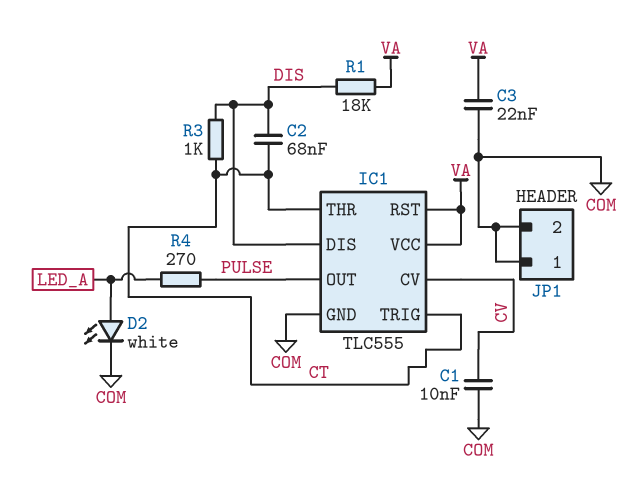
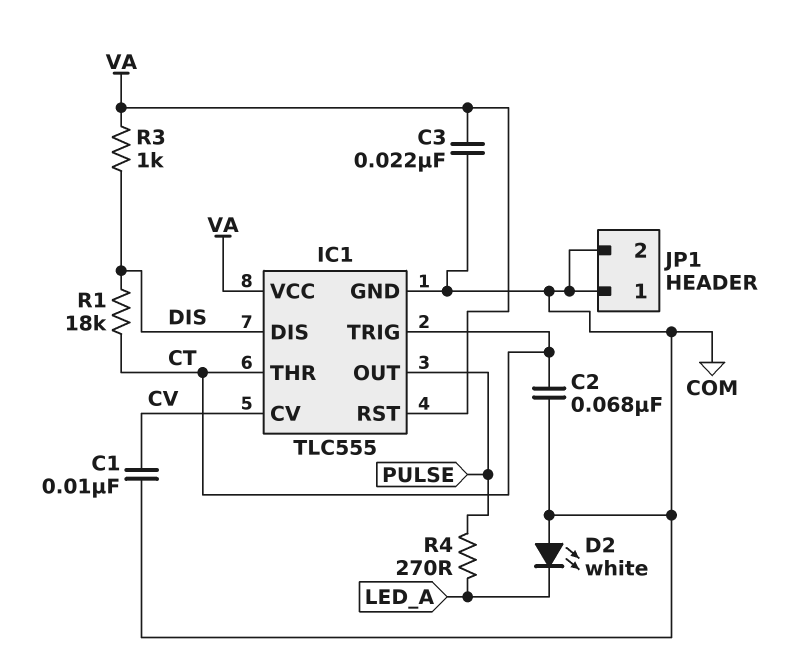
C2: 68nF (CT, DIS) -> 68nF (COM, CT)
D2: LED white (A LED_A, K COM) -> LED white (A COM, K LED_A)
R1: 18k (DIS, VA) -> 18k (CT, DIS)
R3: 1k (CT, DIS) -> 1k (DIS, VA)

